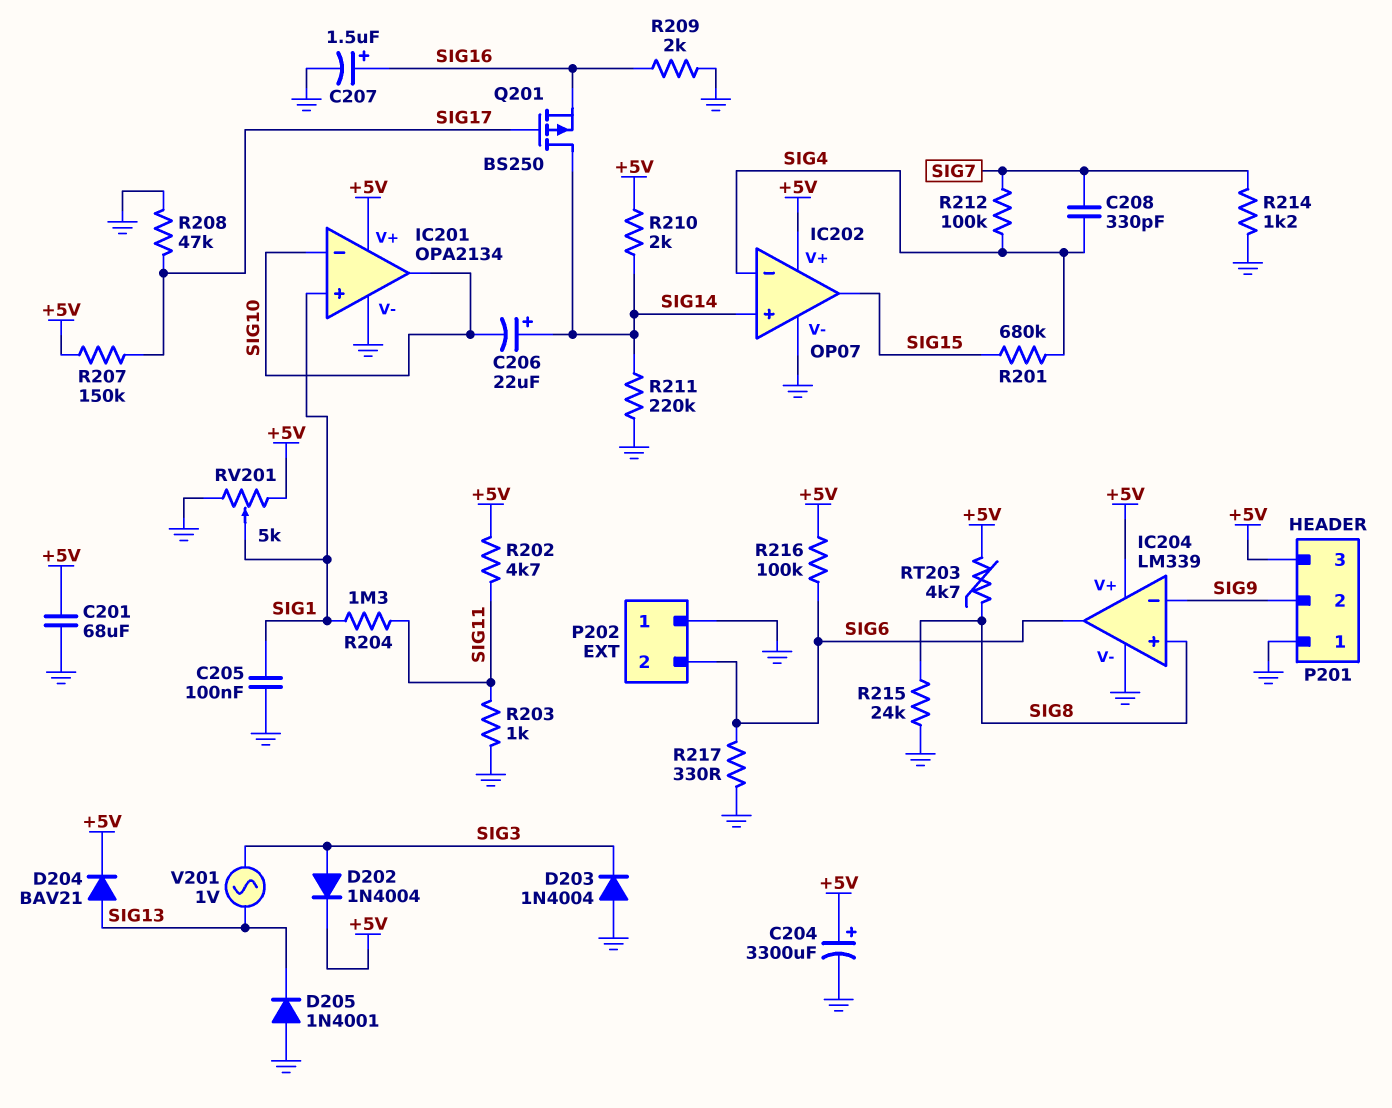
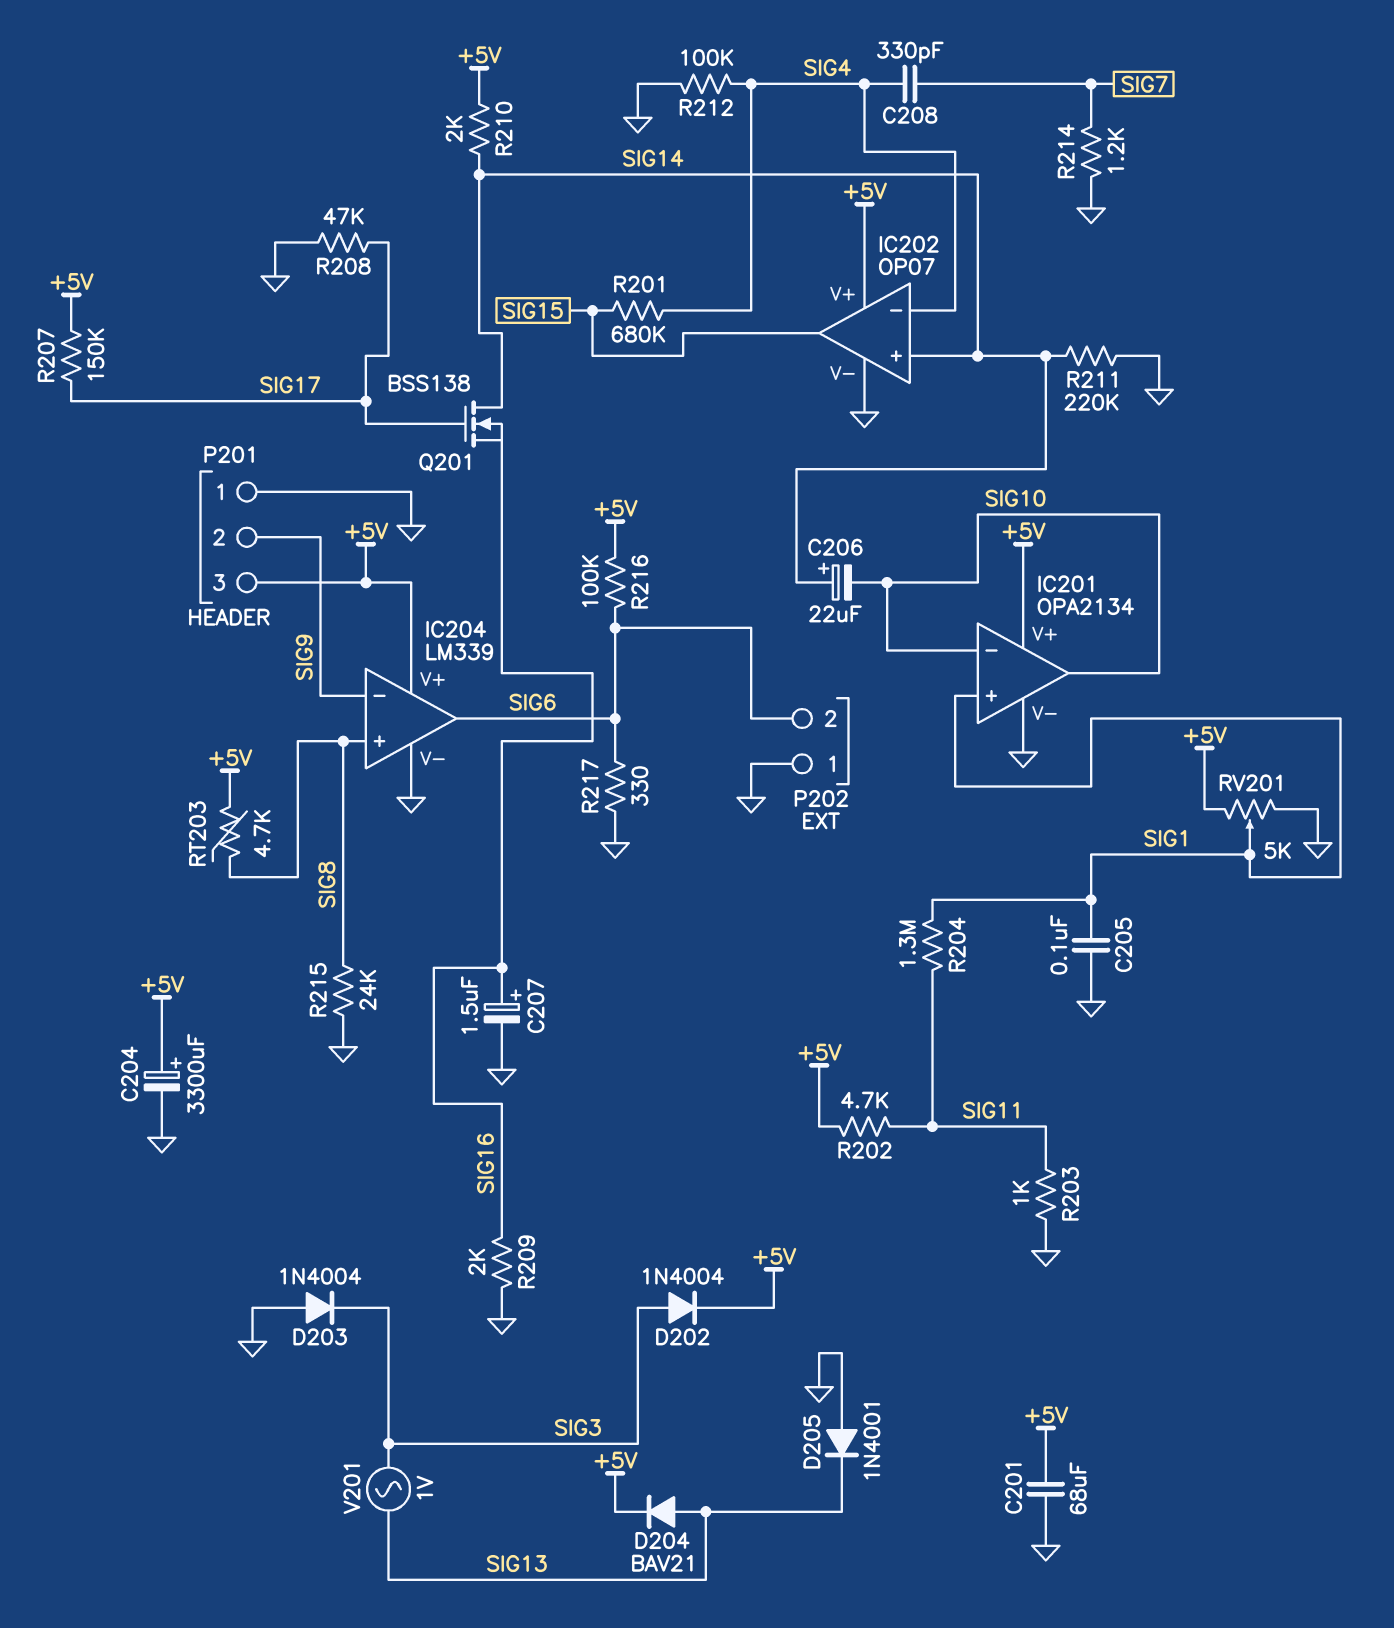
Q201: PMOS BS250 (G SIG17, D SIG14, S SIG16) -> NMOS BSS138 (G SIG17, D SIG14, S SIG16)
R212: 100k (SIG4, SIG7) -> 100k (GND, SIG4)

